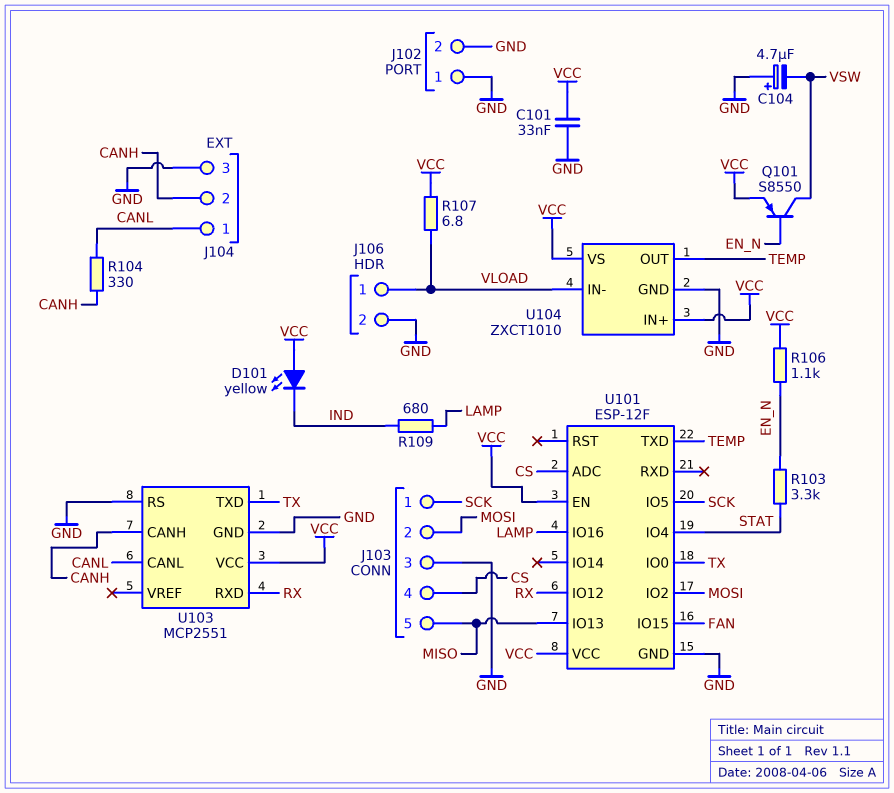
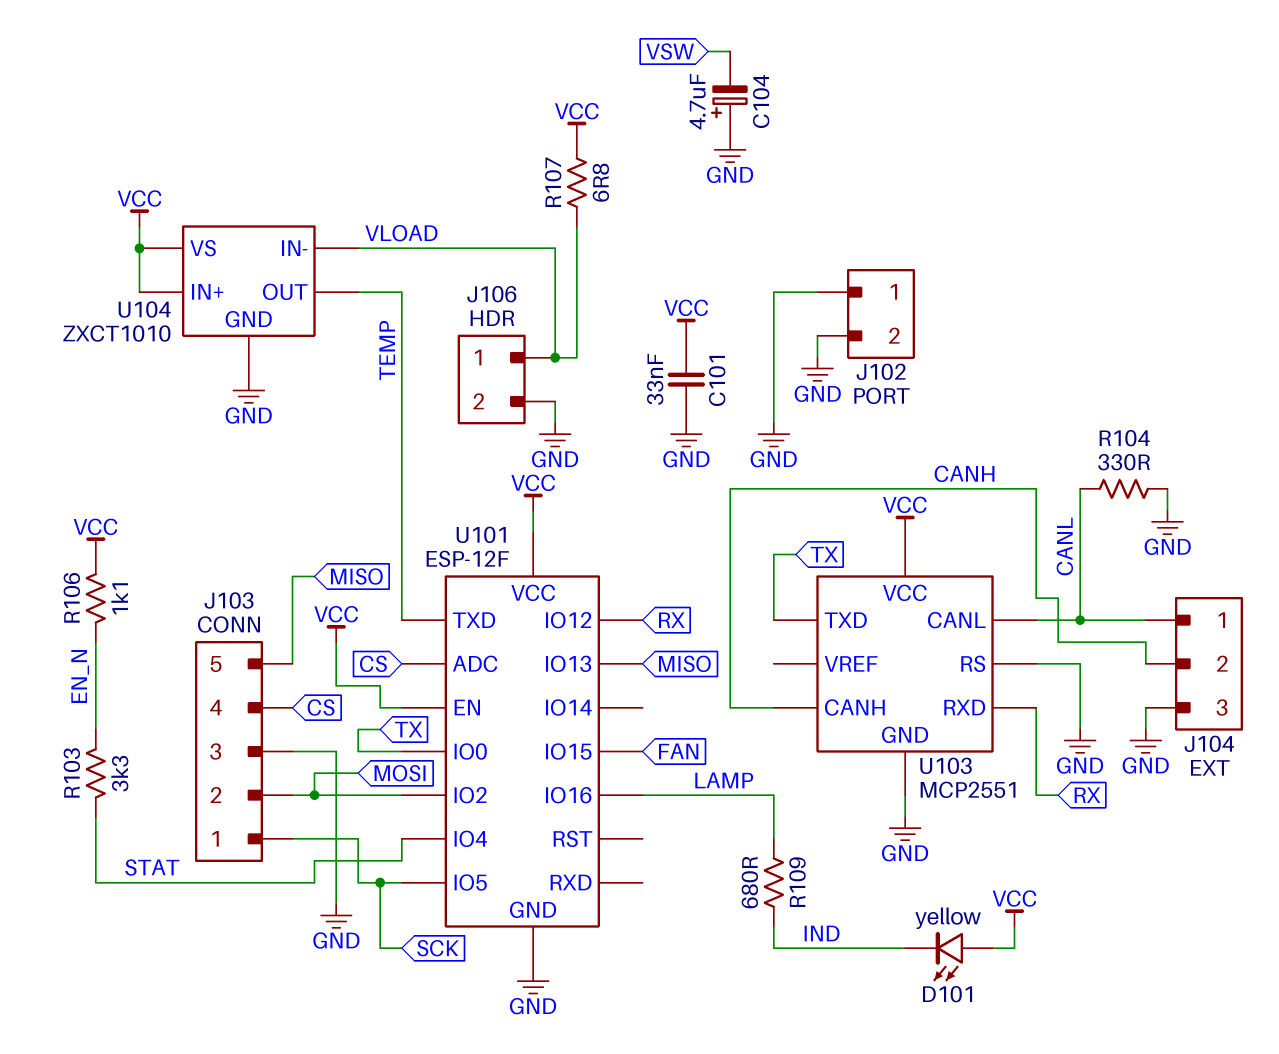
Q101: PNP S8550 (B EN_N, C VSW, E VCC) -> none
R104: 330 (CANH, CANL) -> 330 (CANL, GND)

